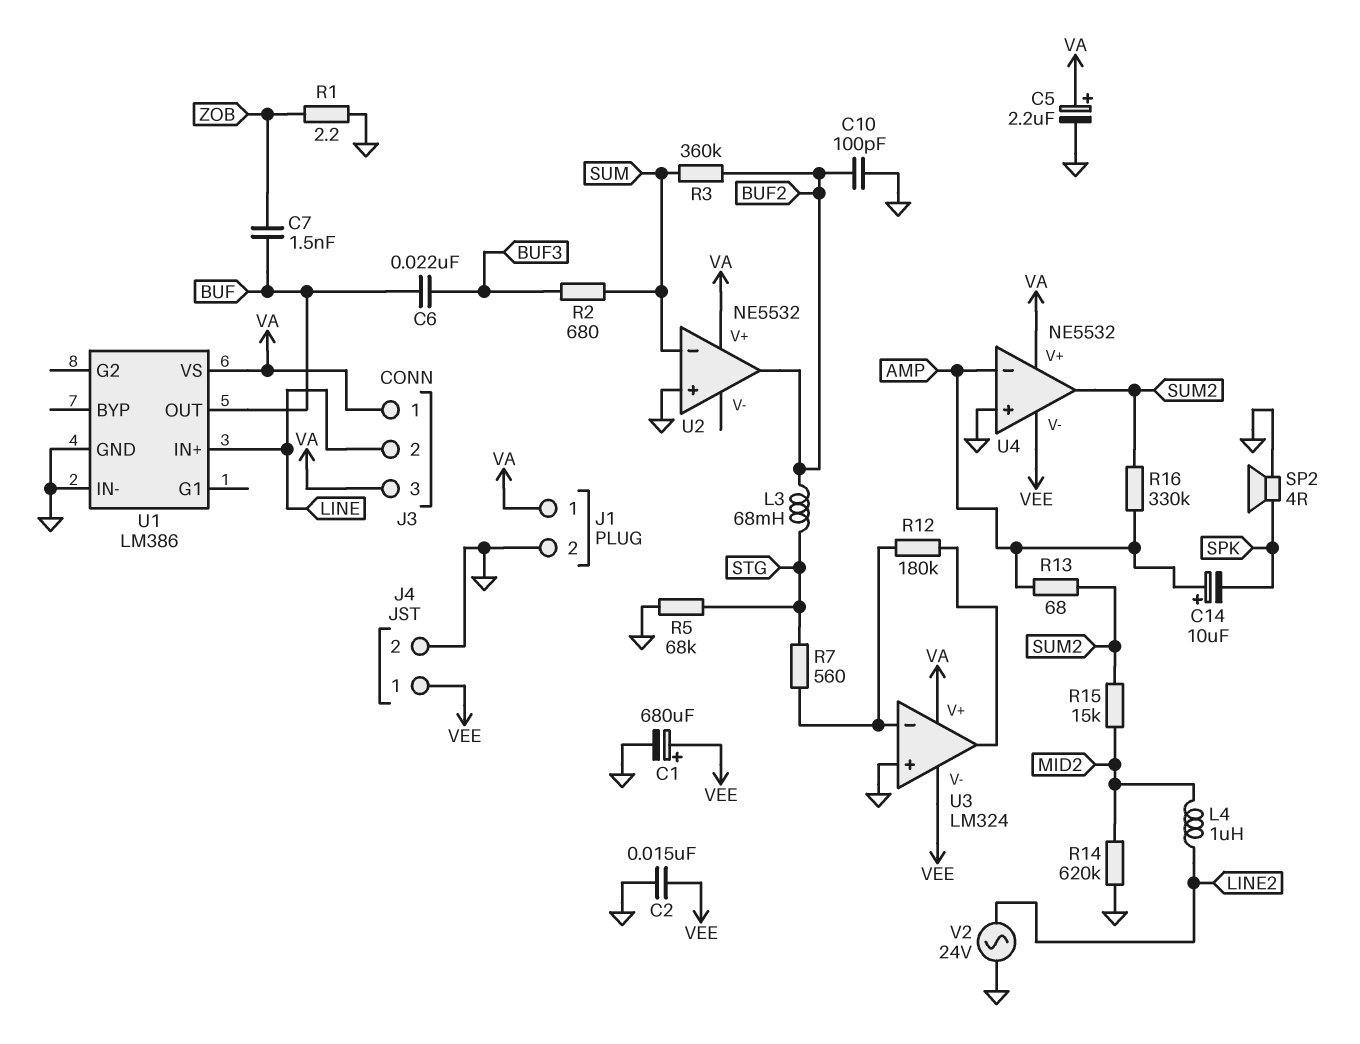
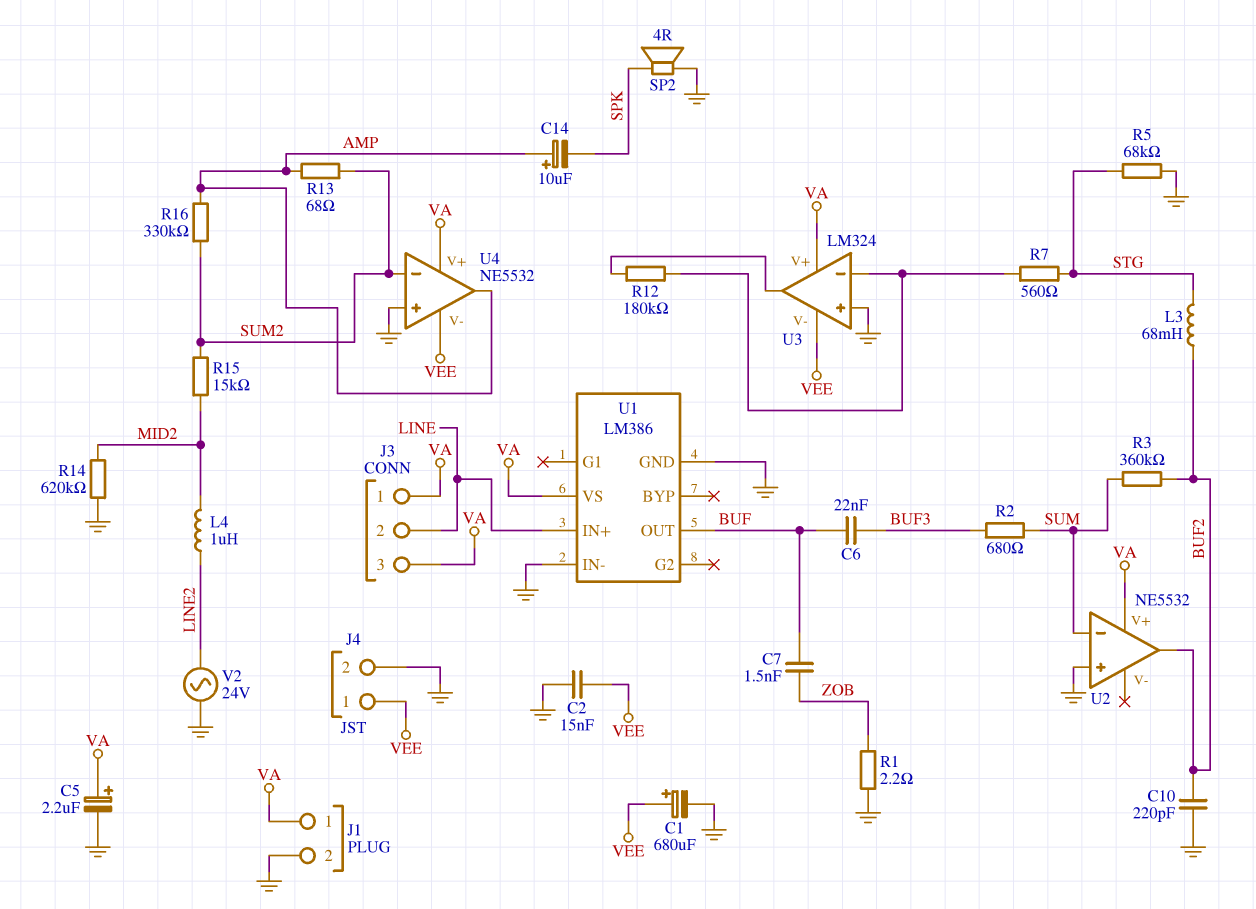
C10: 100pF (BUF2, GND) -> 220pF (BUF2, GND)
U4 pin in-: AMP -> SUM2
U4 pin out: SUM2 -> AMP

